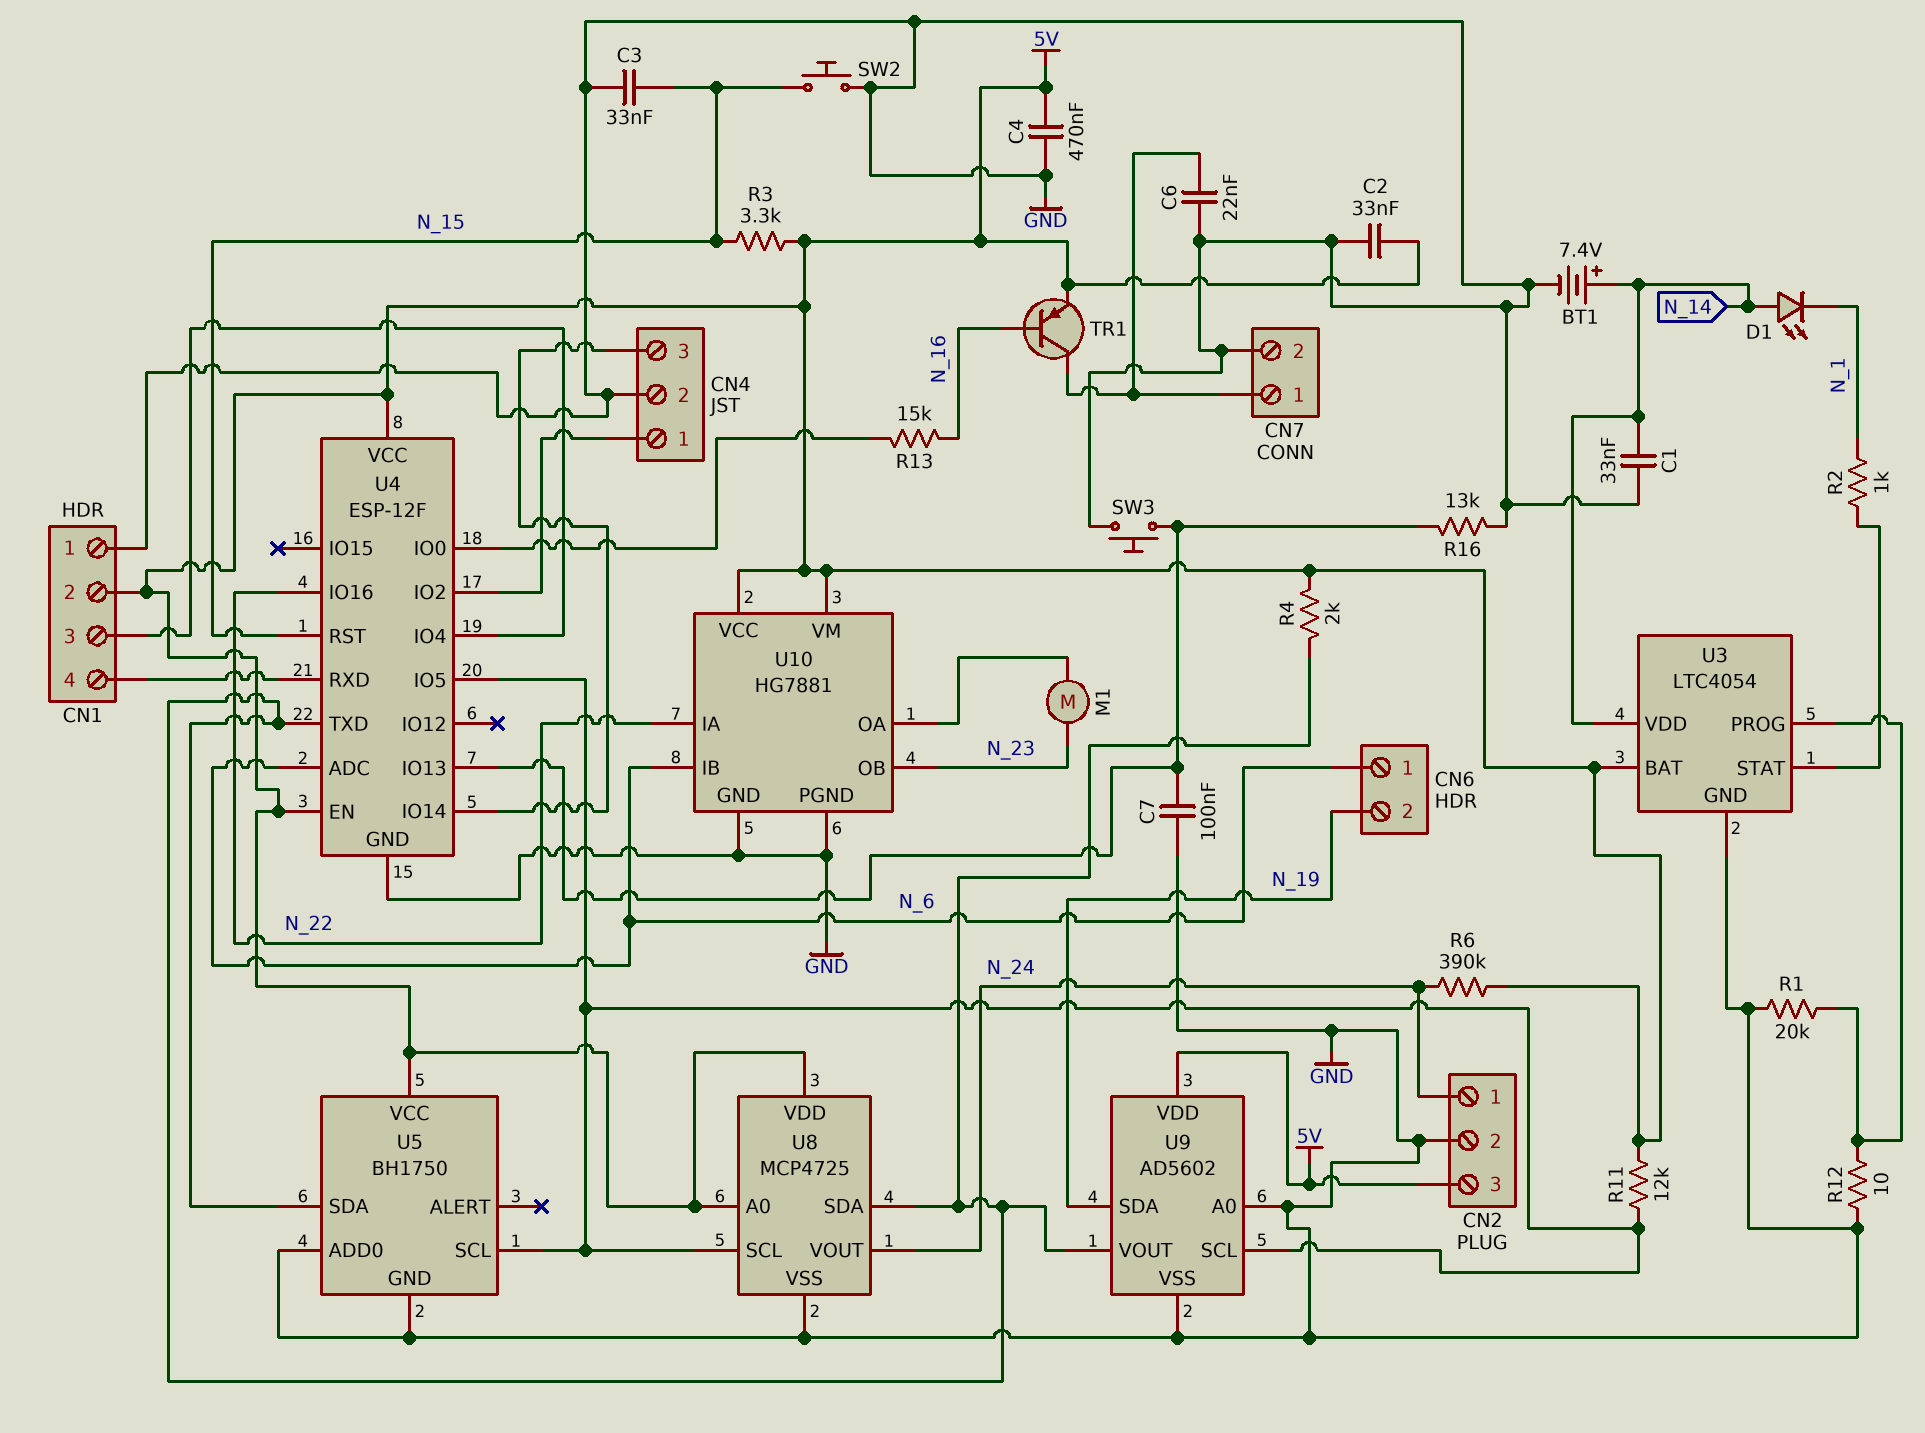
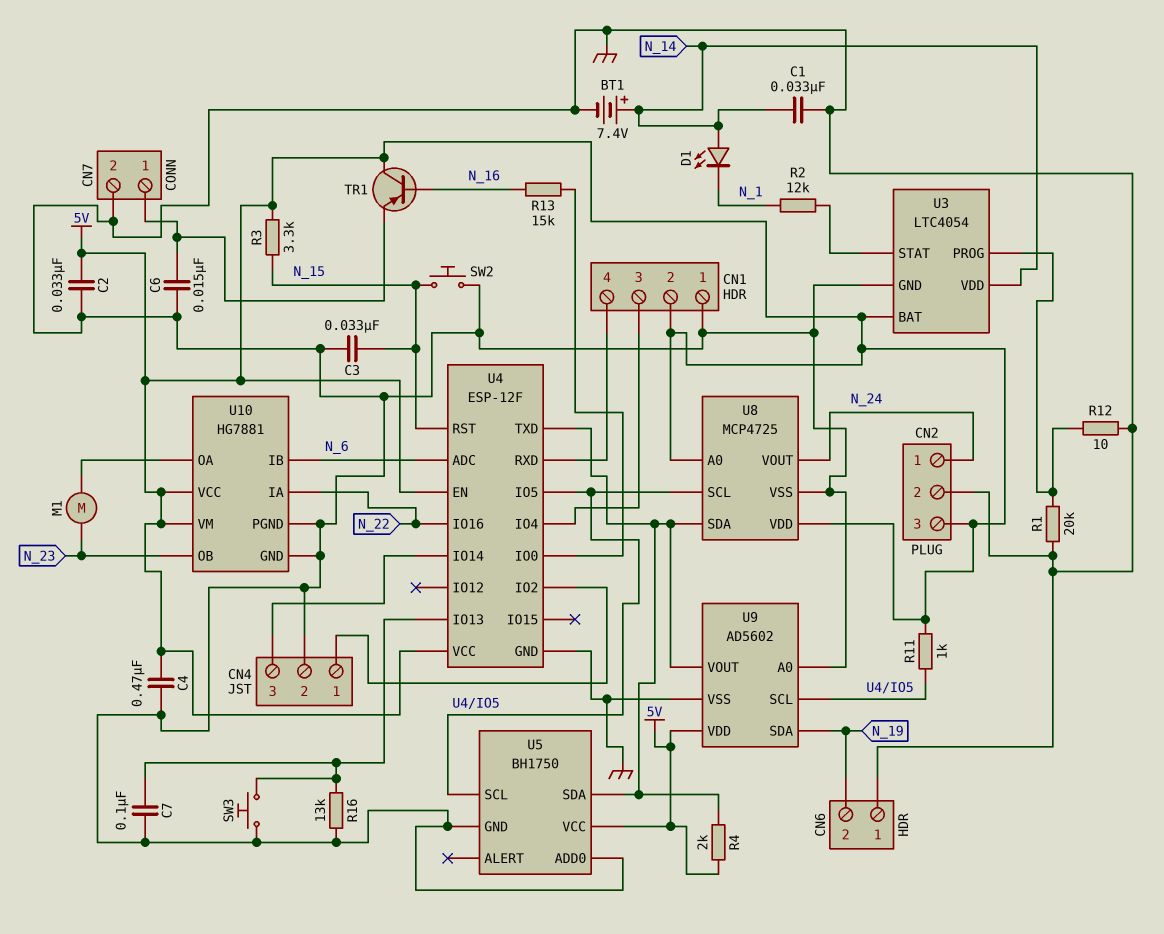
C6: 22nF (CN7/1, GND) -> 15nF (CN7/1, GND)
CN6 pin 1: N_6 -> GND
R2: 1k (N_1, U3/STAT) -> 12k (N_1, U3/STAT)
R6: 390k (5V, N_24) -> none
R11: 12k (5V, U4/IO5) -> 1k (5V, U4/IO5)
TR1: PNP (B N_16, C CN7/1, E 5V) -> PNP (B N_16, C 5V, E CN7/1)

